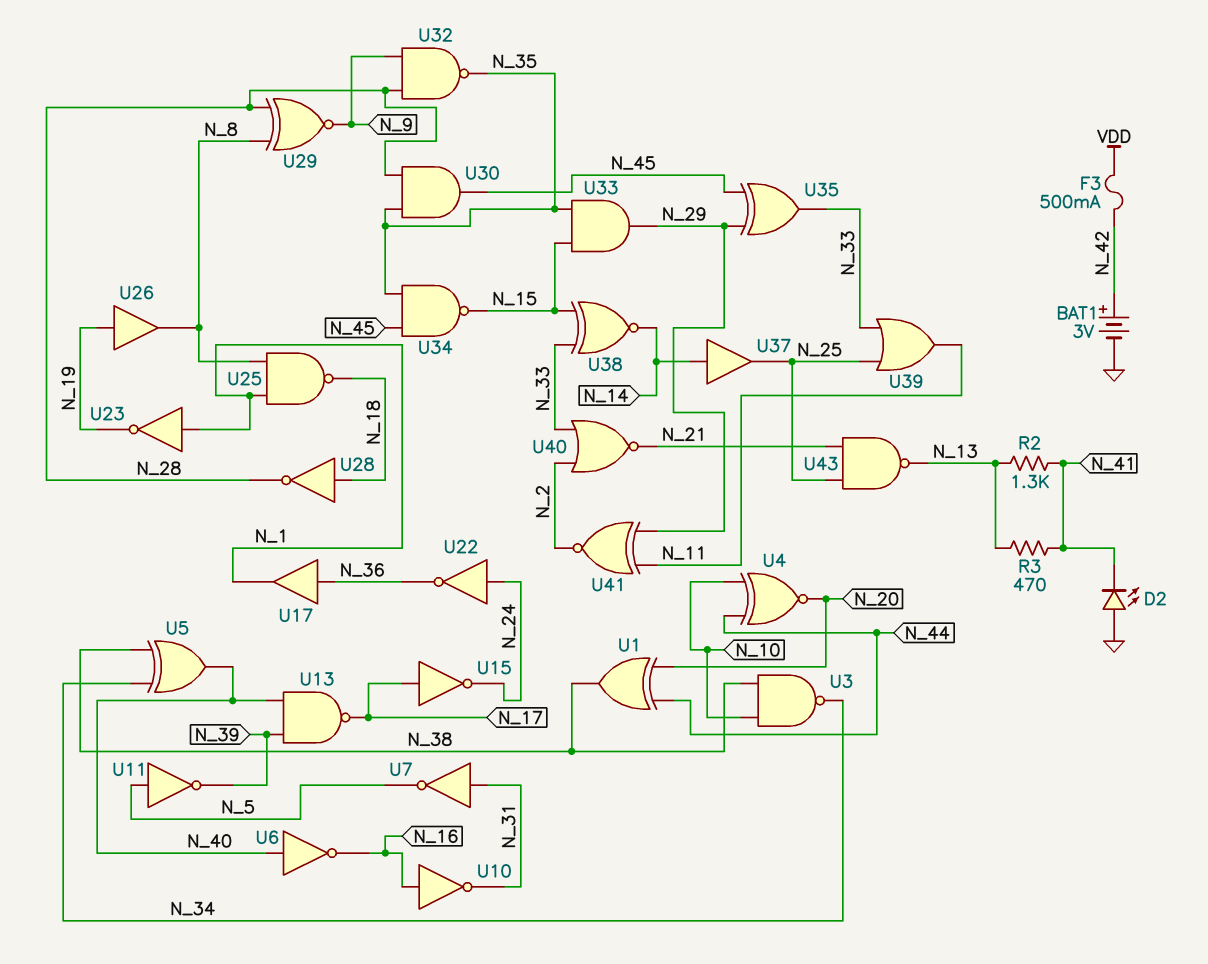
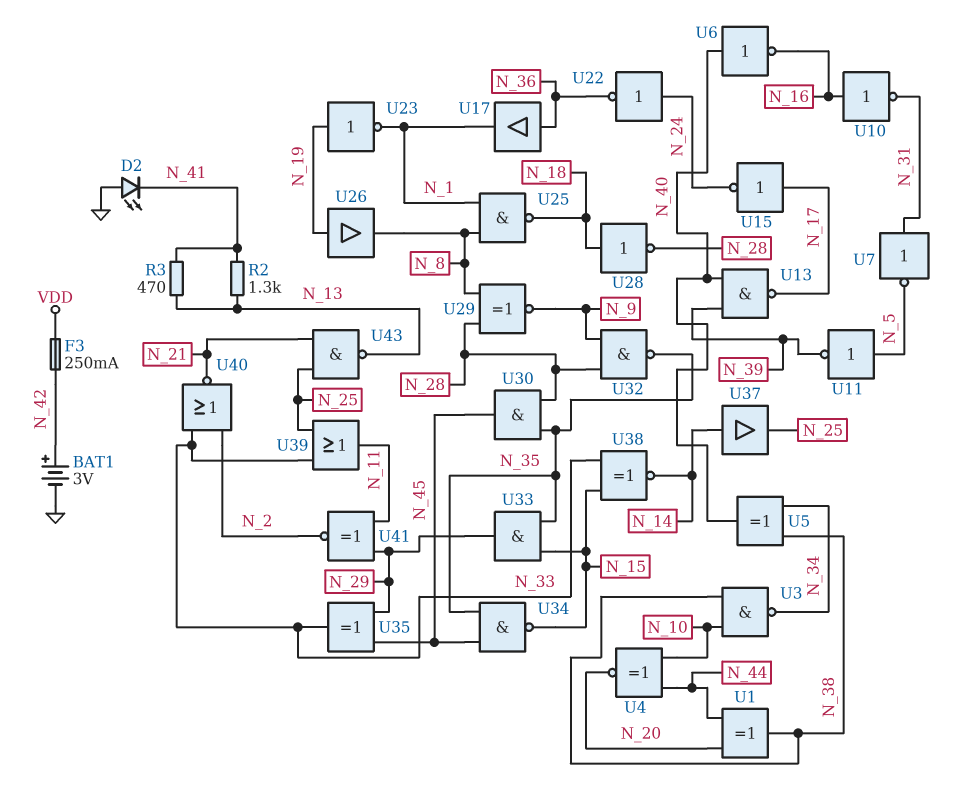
F3: 500mA (N_42, VDD) -> 250mA (N_42, VDD)
U23: NOT (in N_1, out N_19) -> NOT (in N_19, out N_1)

